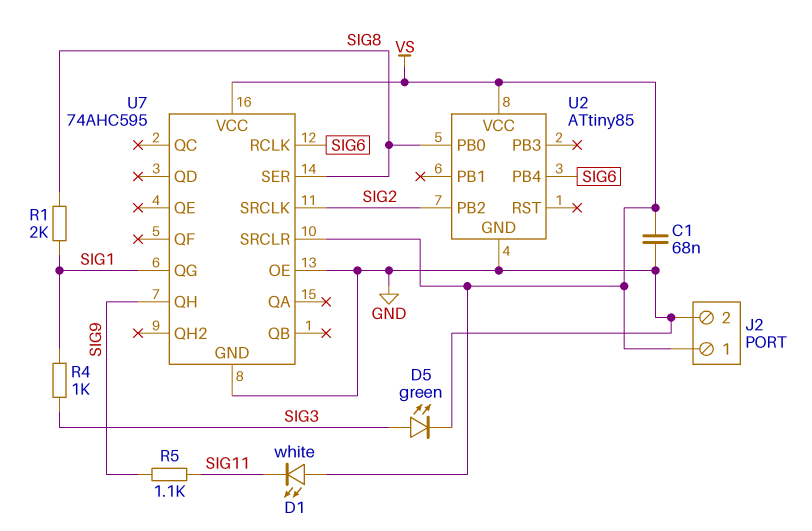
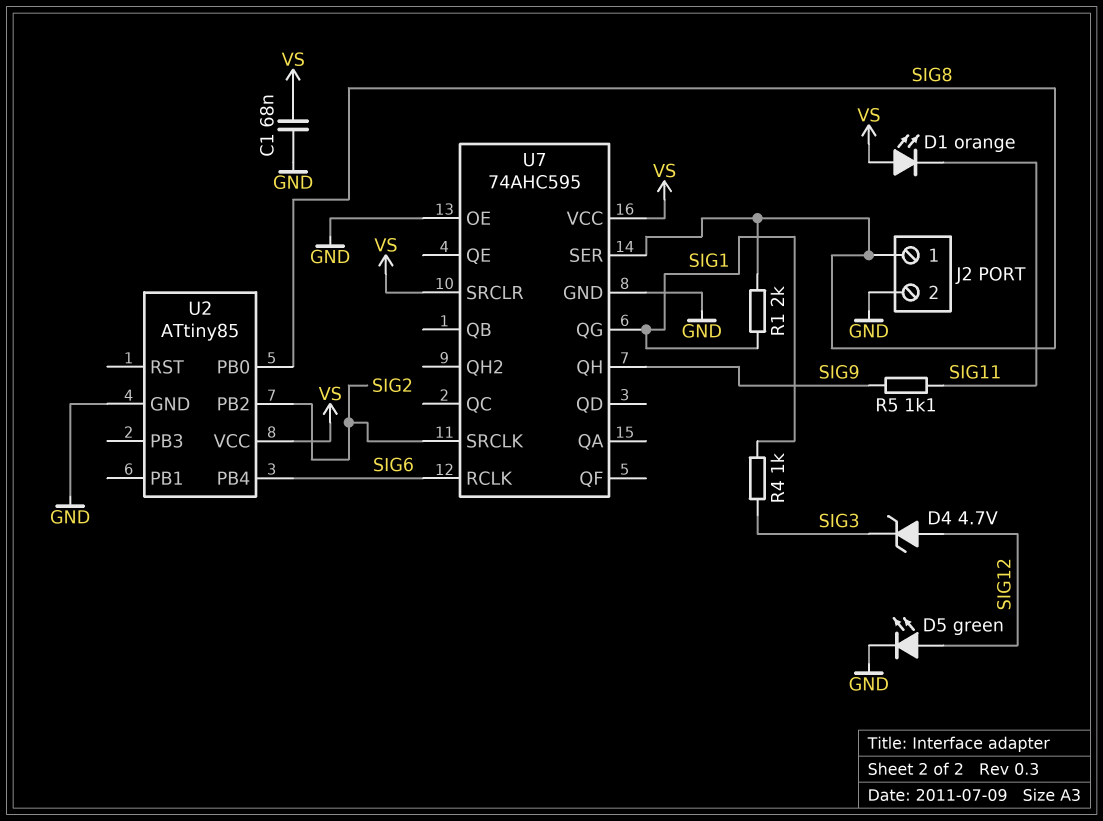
D1: LED white (A VS, K SIG11) -> LED orange (A VS, K SIG11)
D4: none -> zener 4.7V (A SIG12, K SIG3)
D5: LED green (A SIG3, K GND) -> LED green (A SIG12, K GND)
J2 pin 1: VS -> SIG8

